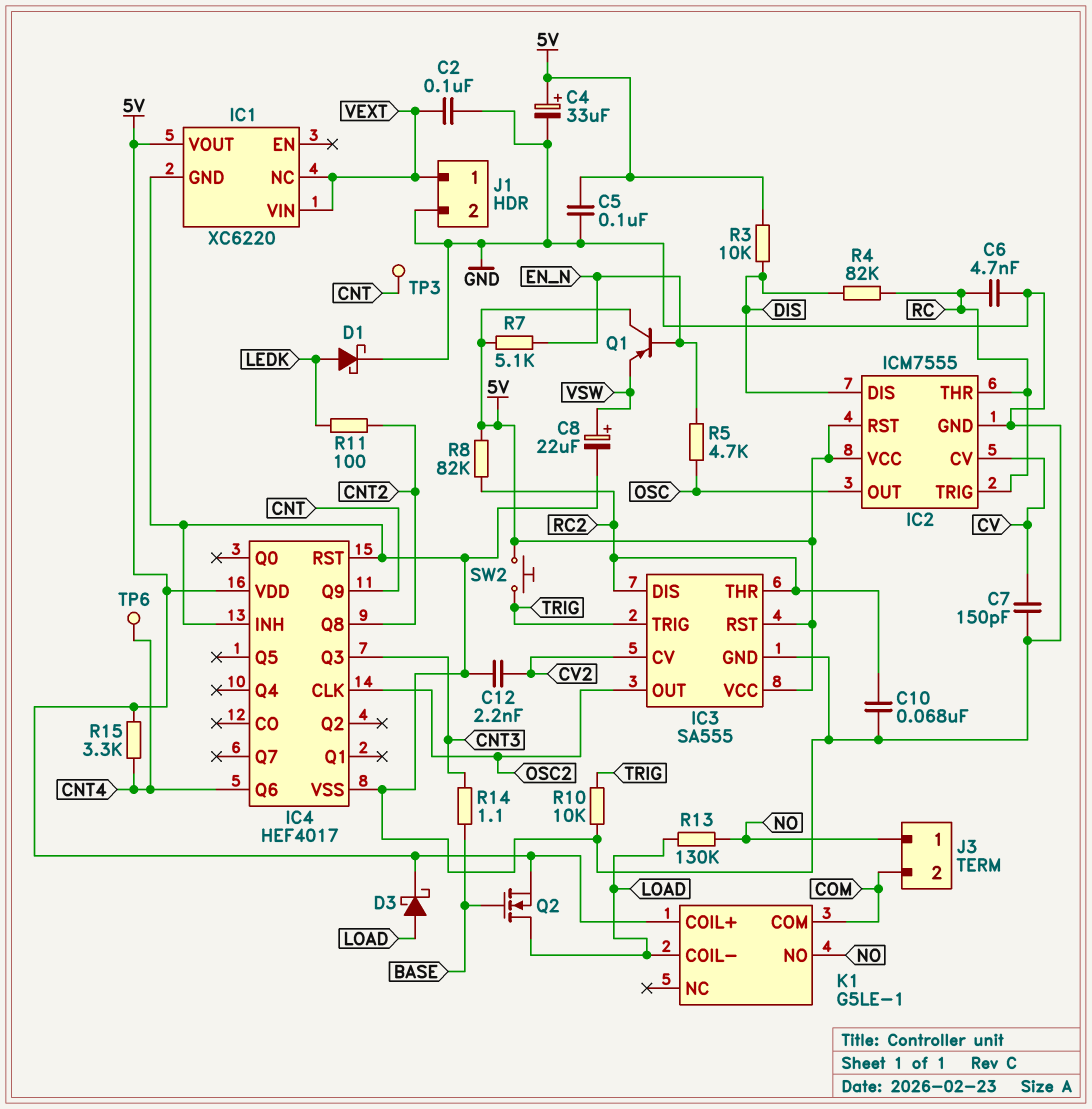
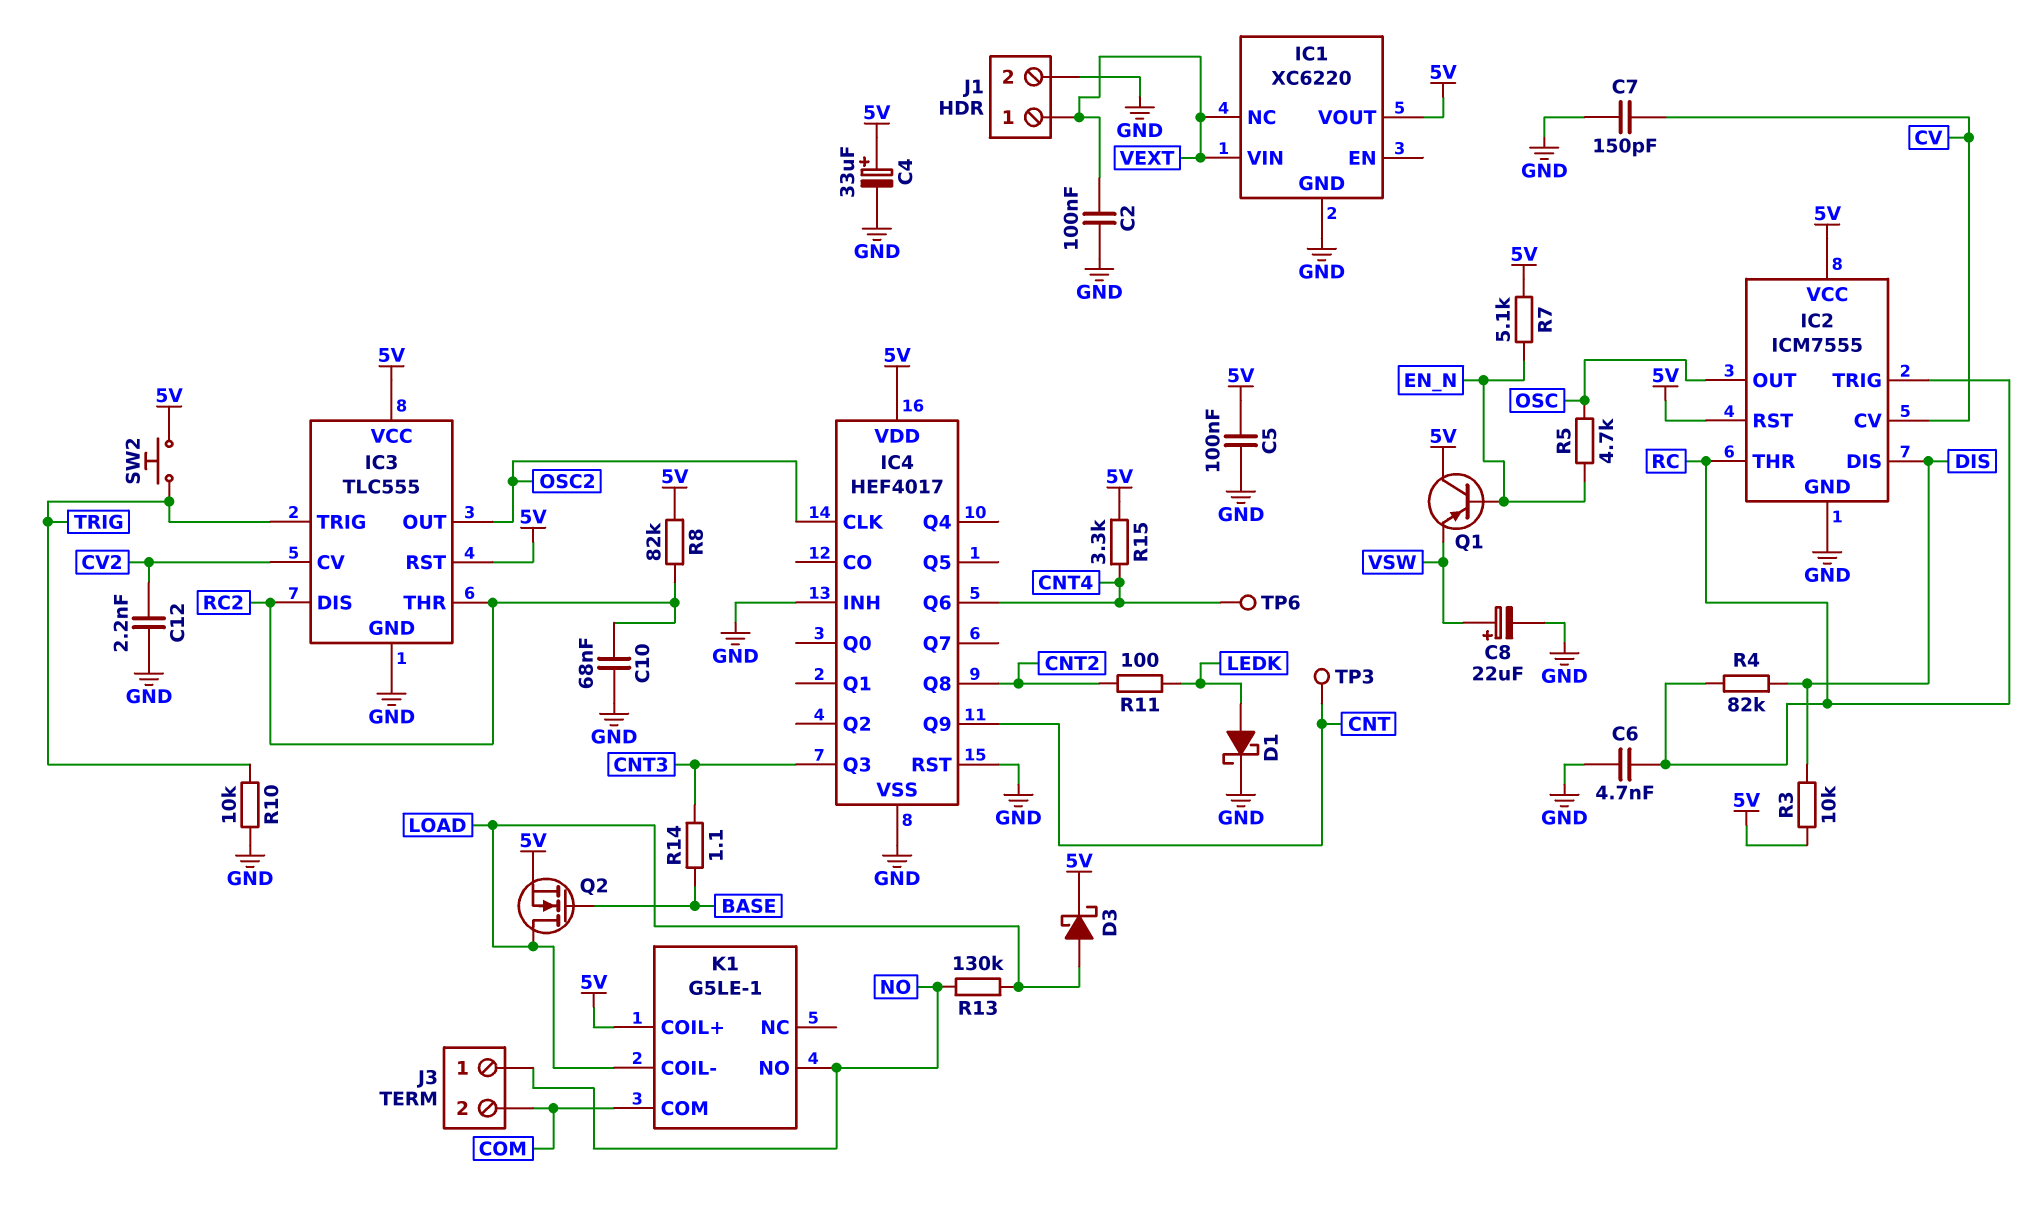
IC3: SA555 -> TLC555

